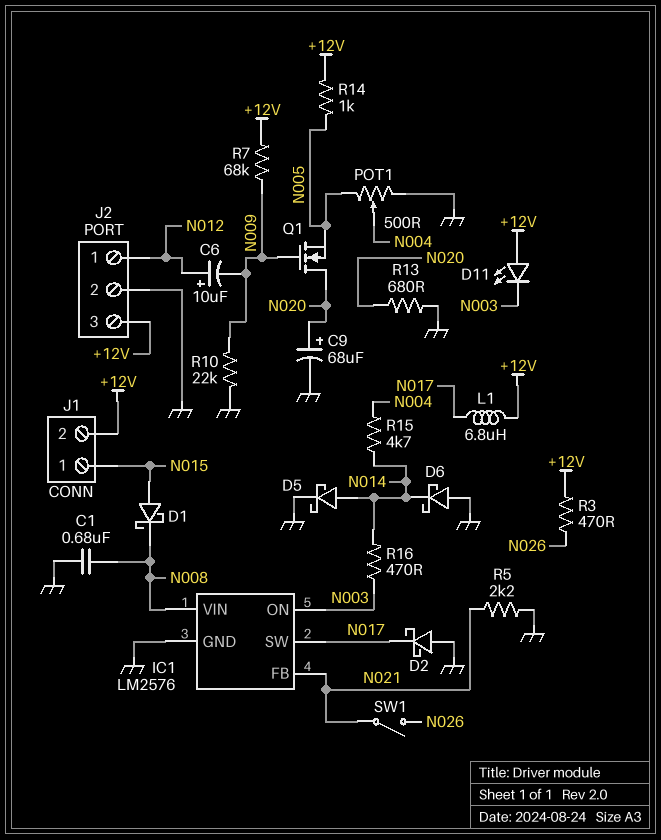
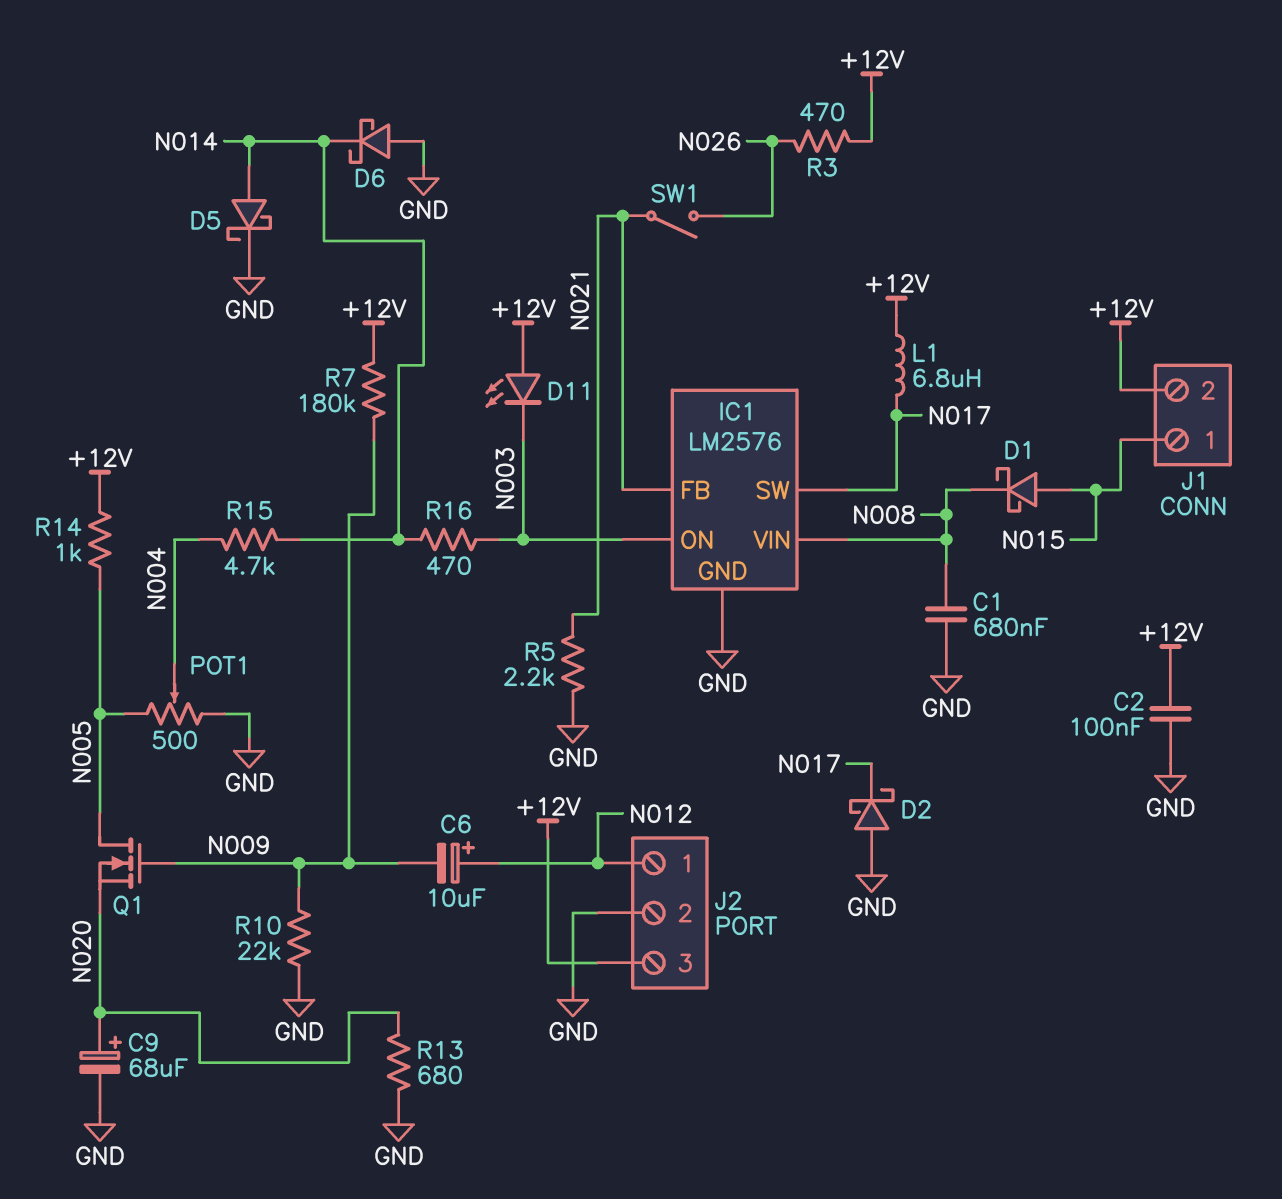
C2: none -> 100nF (+12V, GND)
Q1: NMOS (G N009, D N020, S N005) -> NMOS (G N009, D N005, S N020)
R7: 68k (+12V, N009) -> 180k (+12V, N009)

